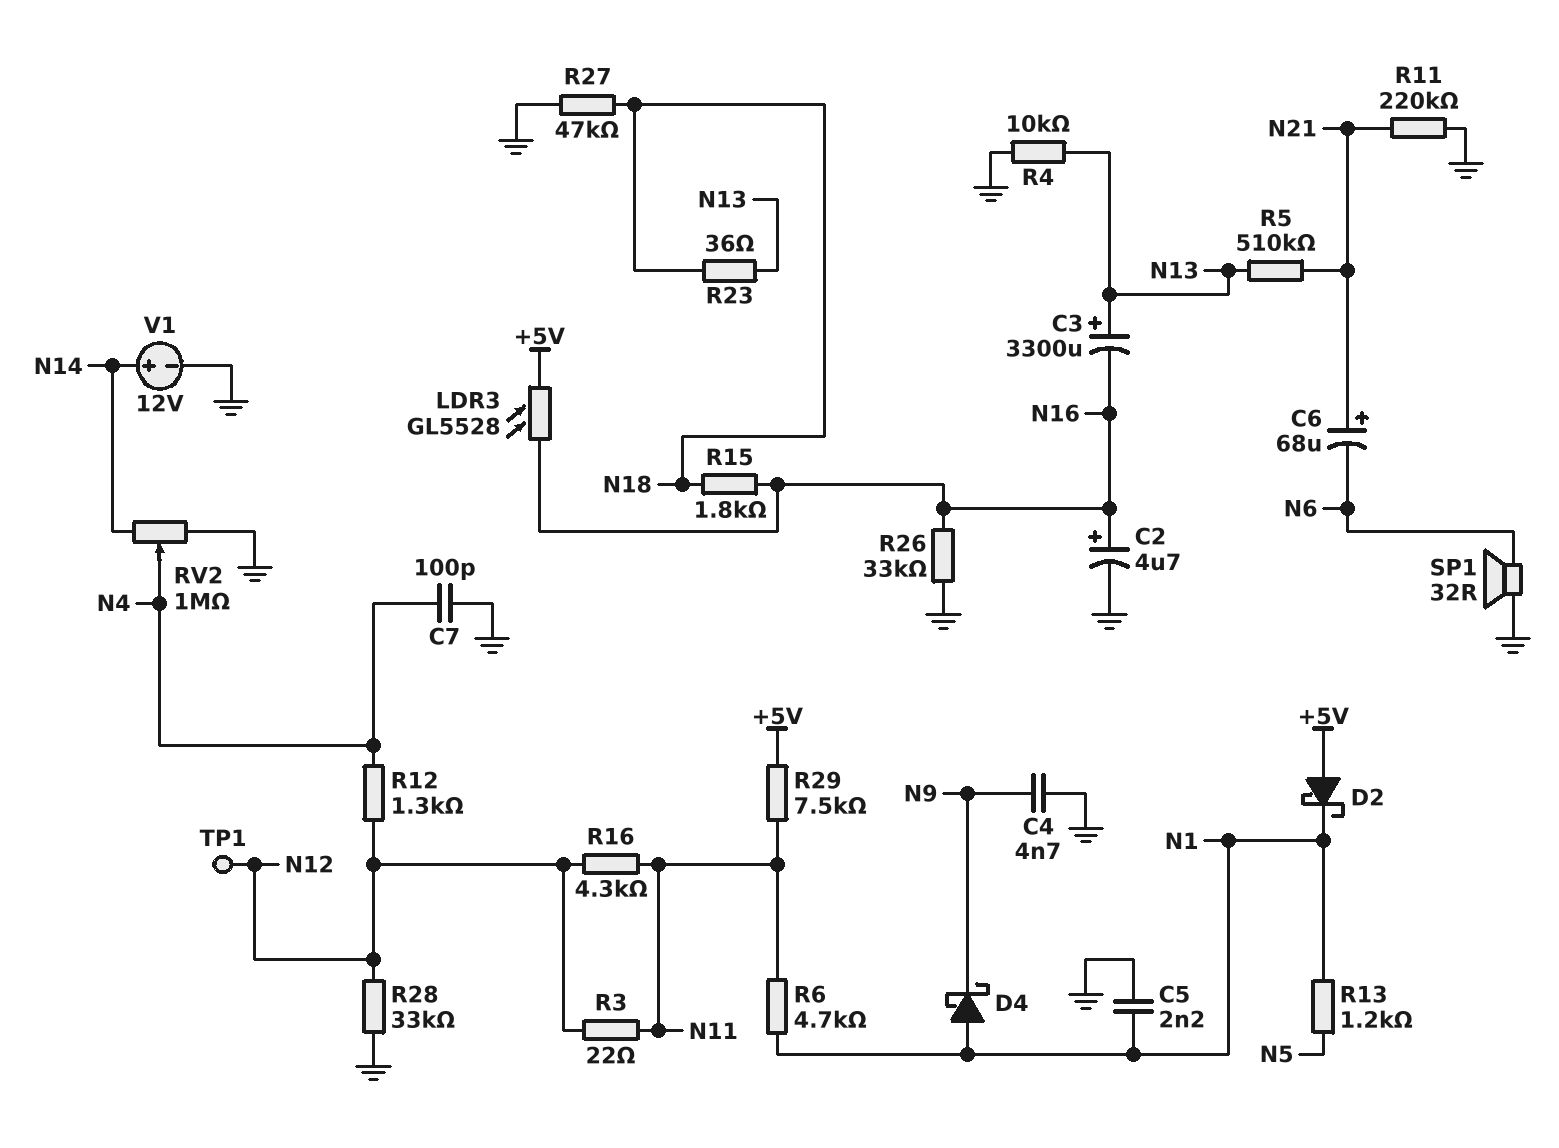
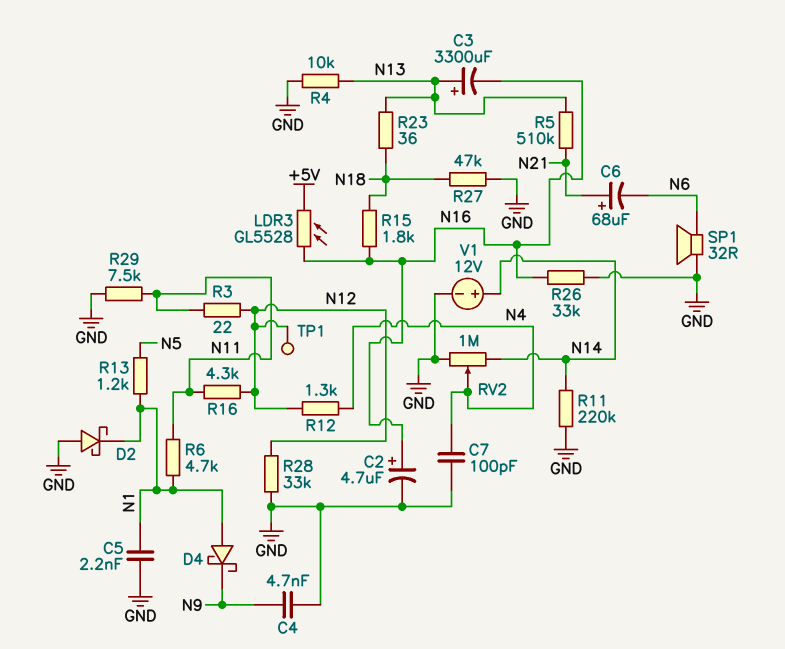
D2: schottky (A +5V, K N1) -> schottky (A GND, K N1)
R11: 220k (GND, N21) -> 220k (GND, N14)
R29: 7.5k (+5V, N11) -> 7.5k (GND, N11)

